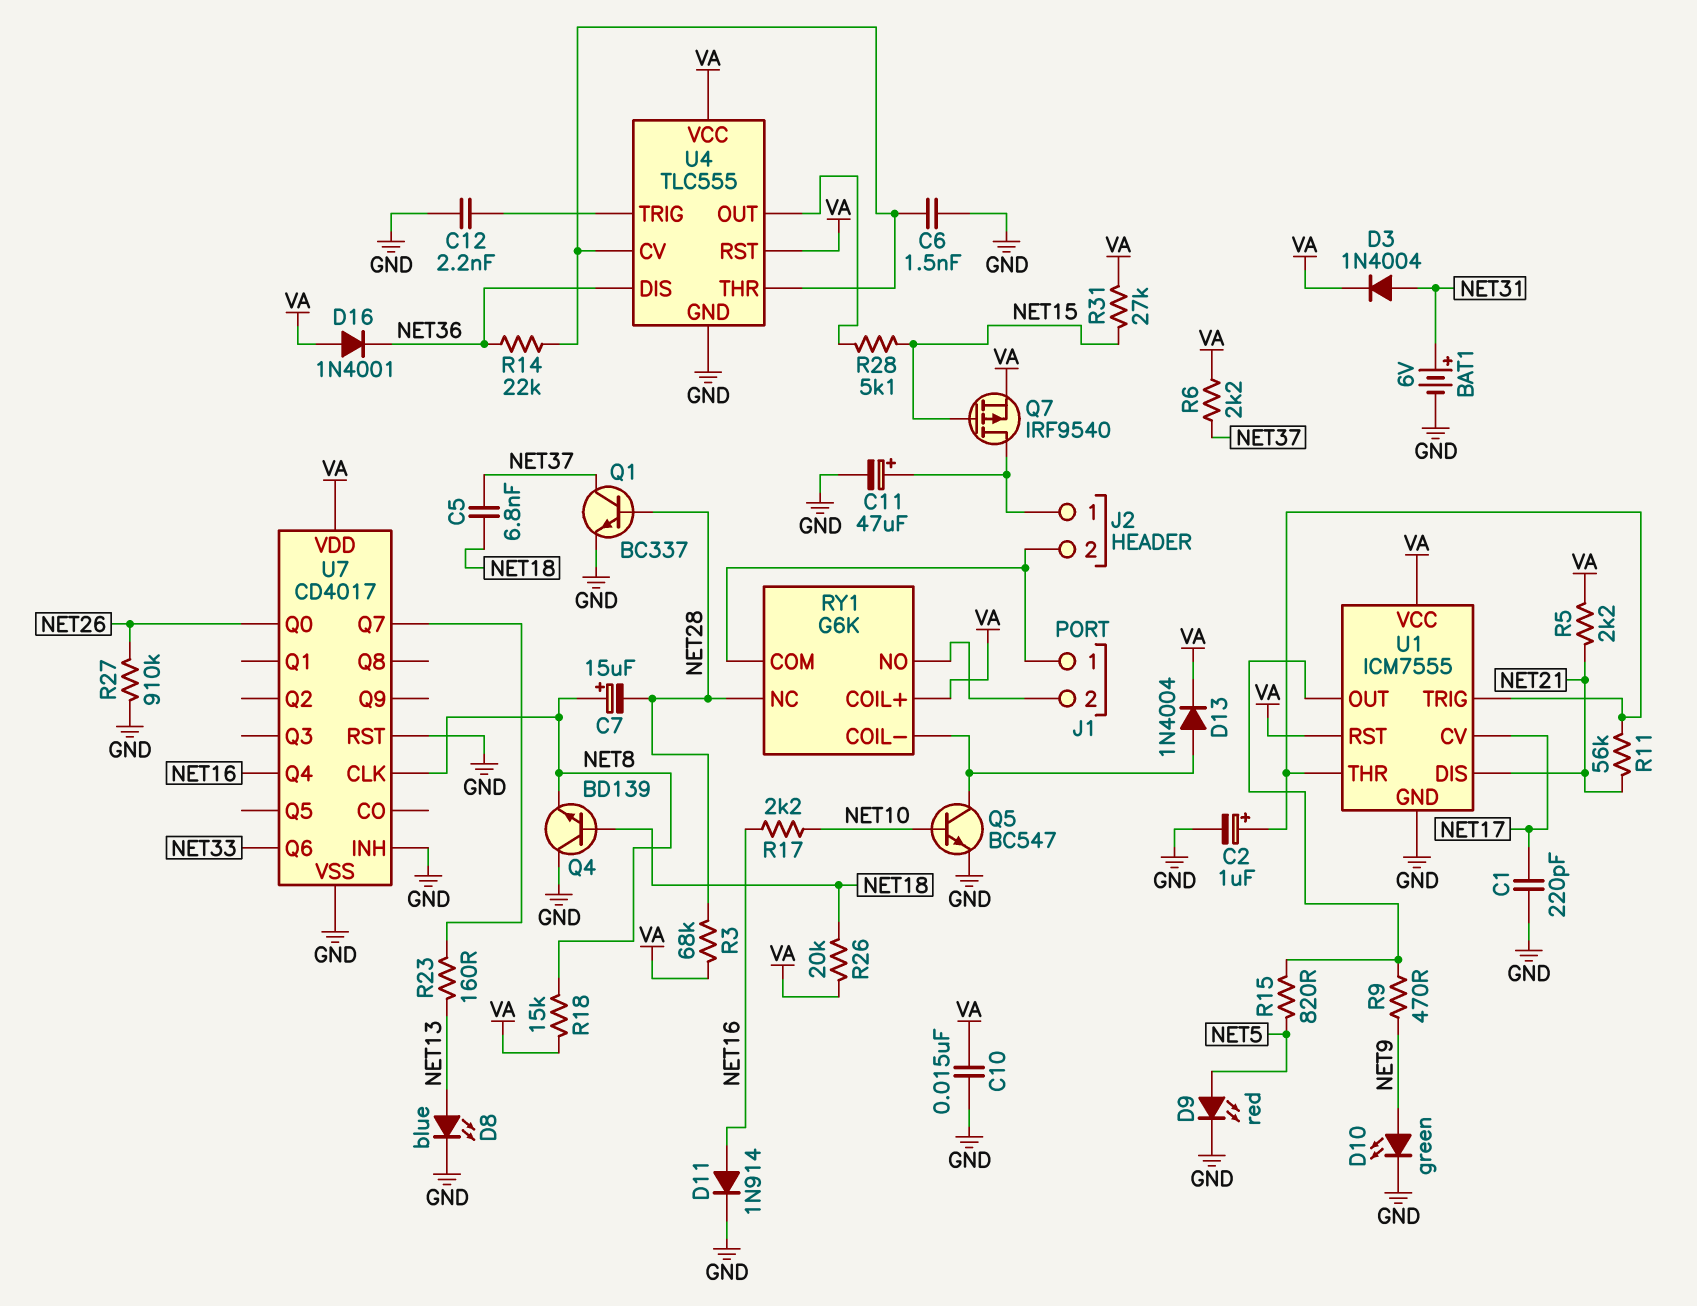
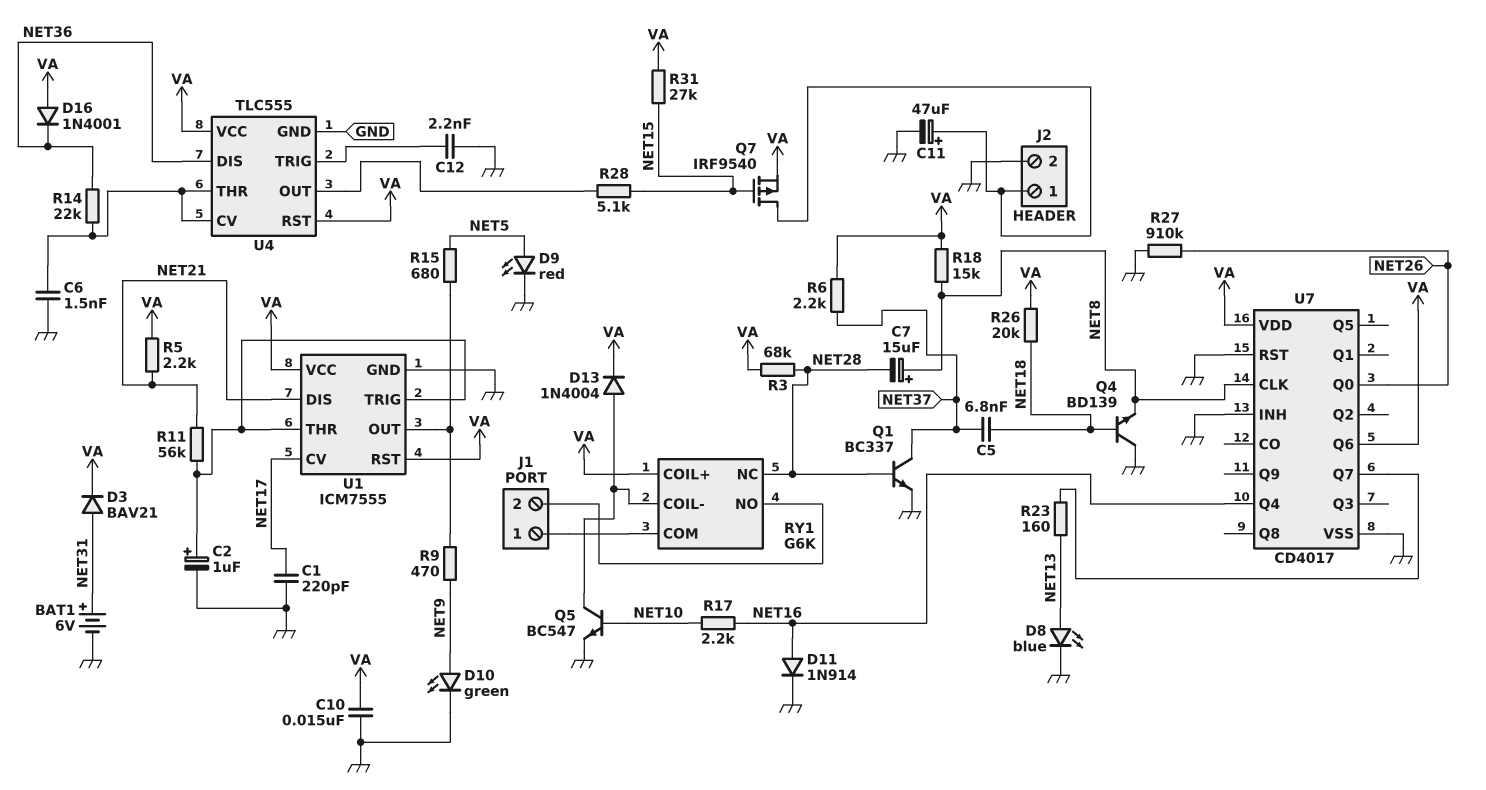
D3: diode 1N4004 (A NET31, K VA) -> diode BAV21 (A NET31, K VA)
J2 pin 2: J1/1 -> GND
R15: 820 (NET5, U1/OUT) -> 680 (NET5, U1/OUT)
U7 pin Q6: NET33 -> VA

